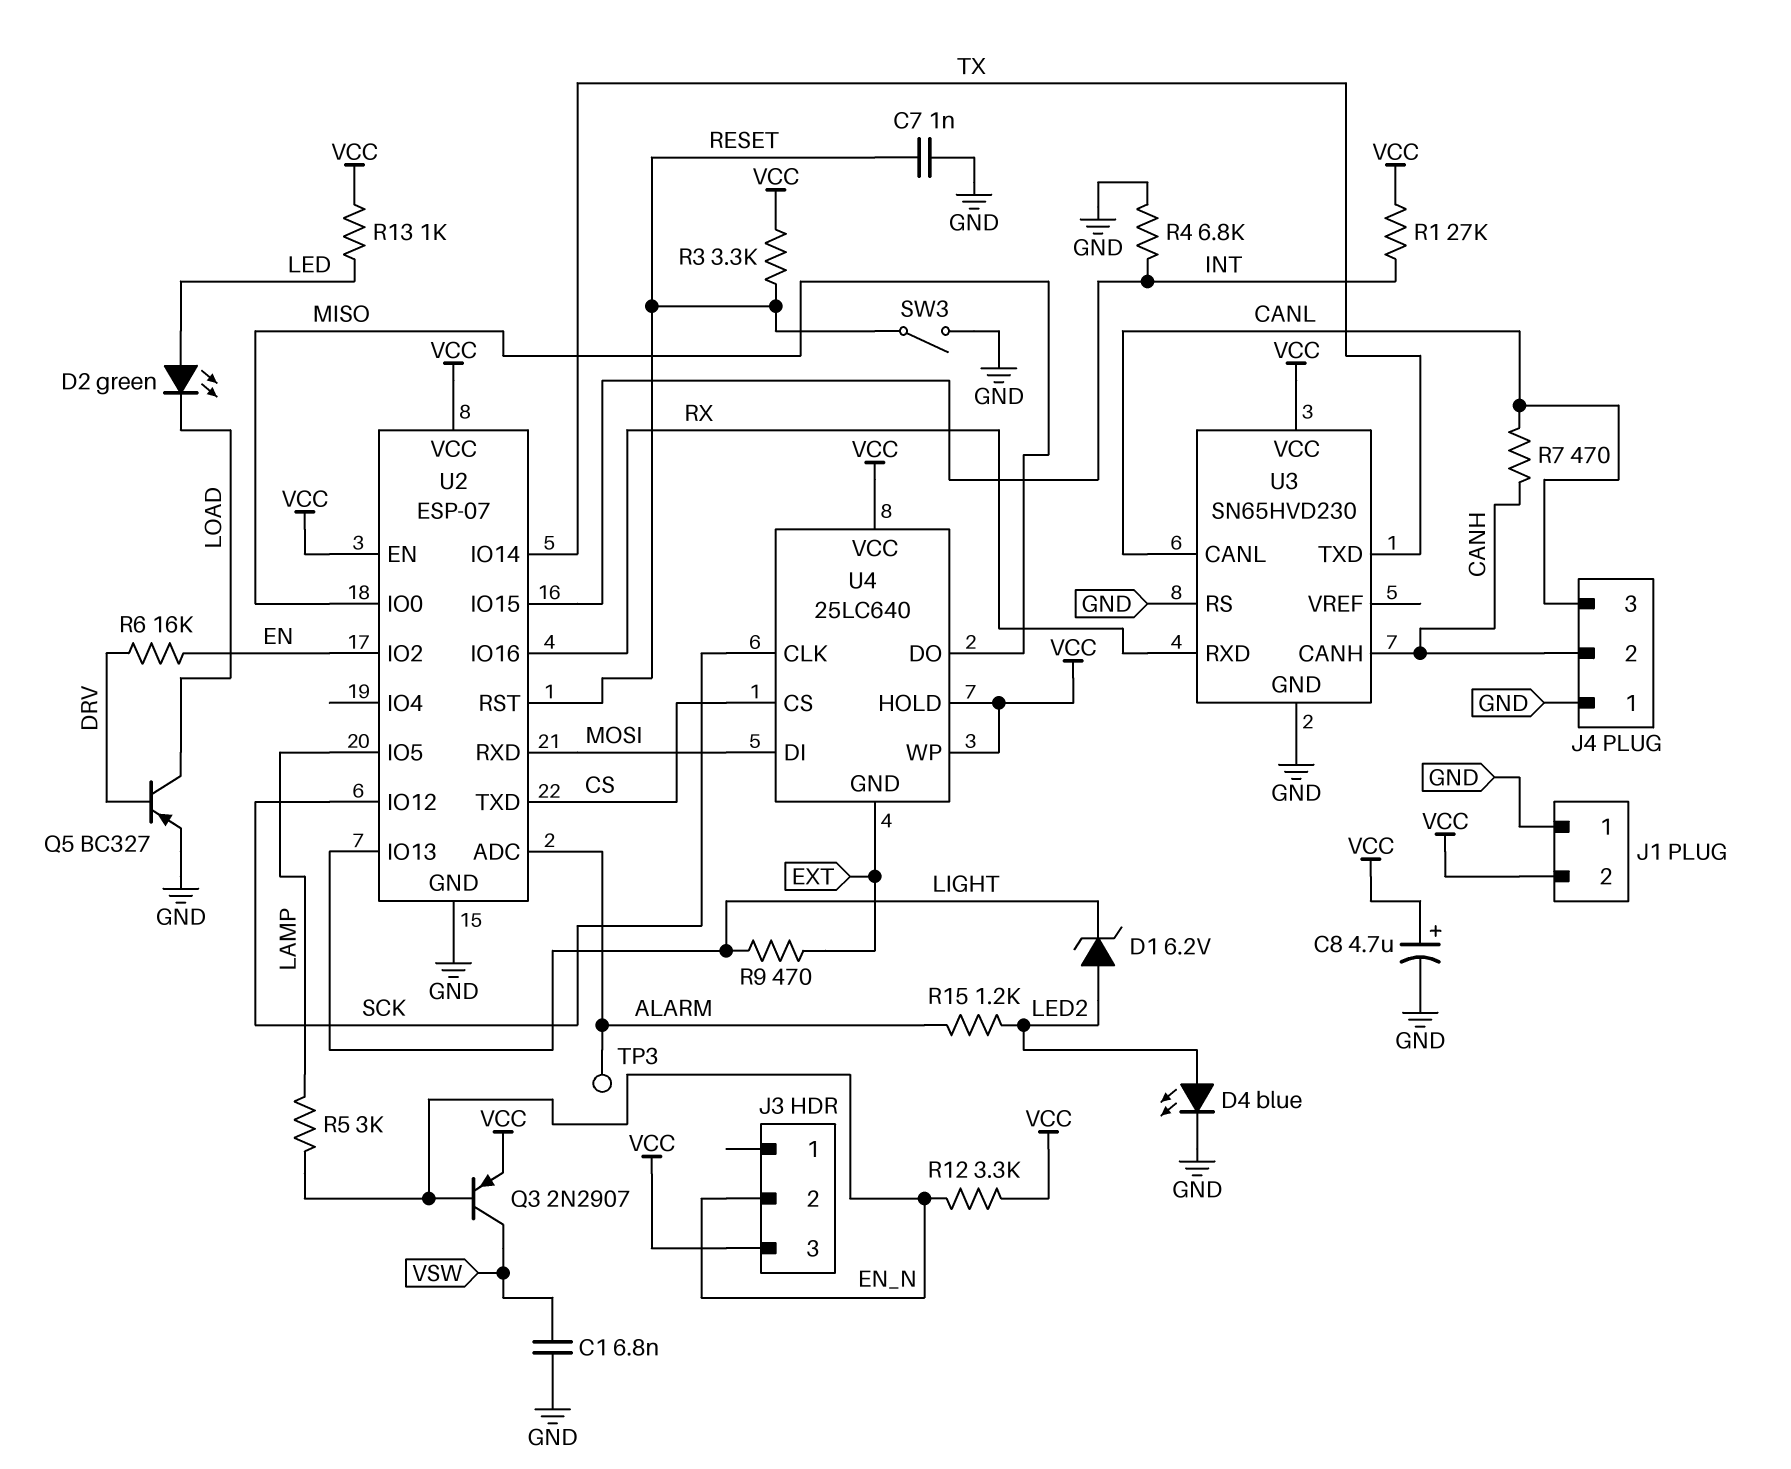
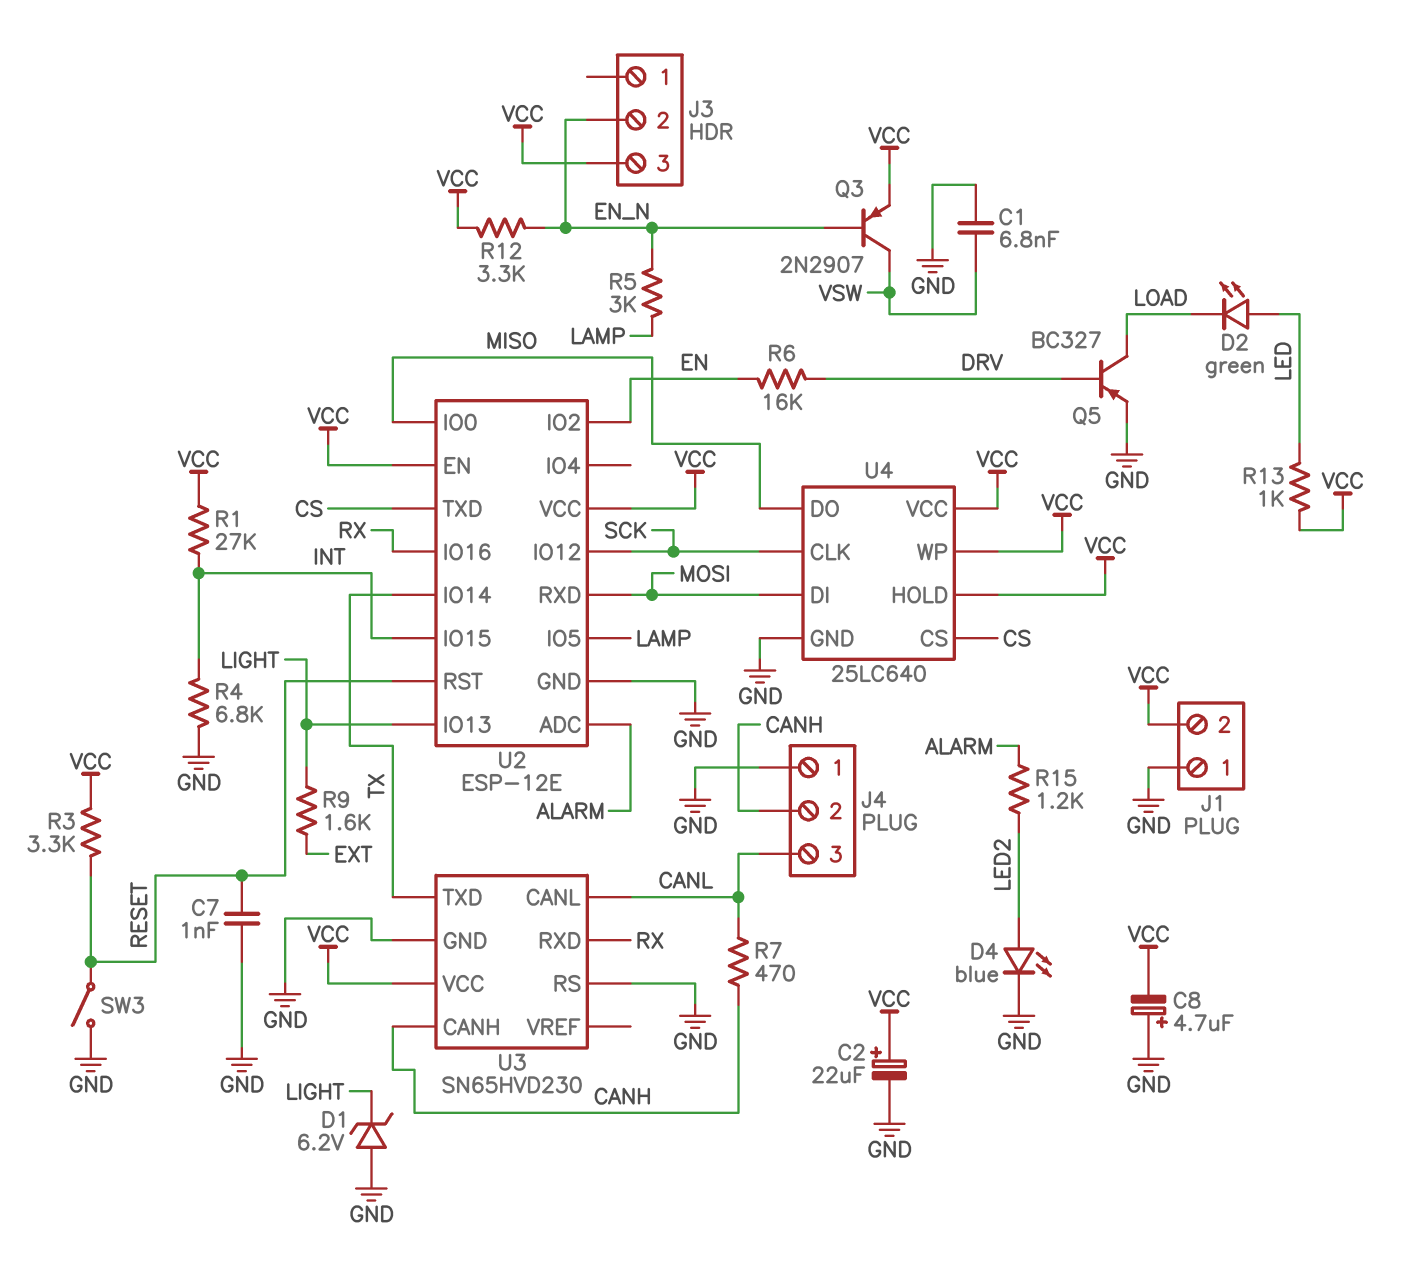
C2: none -> 22uF (plus VCC, minus GND)
C8: 4.7uF (plus VCC, minus GND) -> 4.7uF (plus GND, minus VCC)
D1: zener 6.2V (A LED2, K LIGHT) -> zener 6.2V (A GND, K LIGHT)
R9: 470 (EXT, LIGHT) -> 1.6k (EXT, LIGHT)
TP3: test point (ALARM) -> none
U2: ESP-07 -> ESP-12E
U4 pin GND: EXT -> GND

